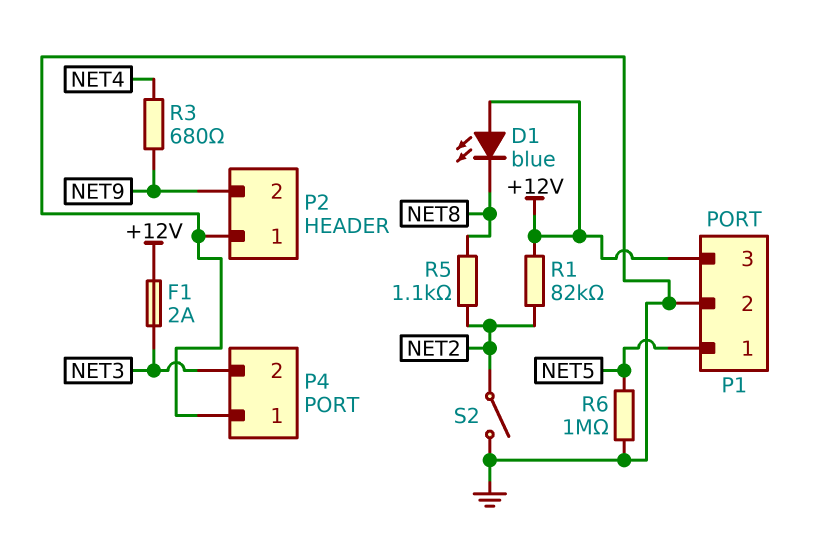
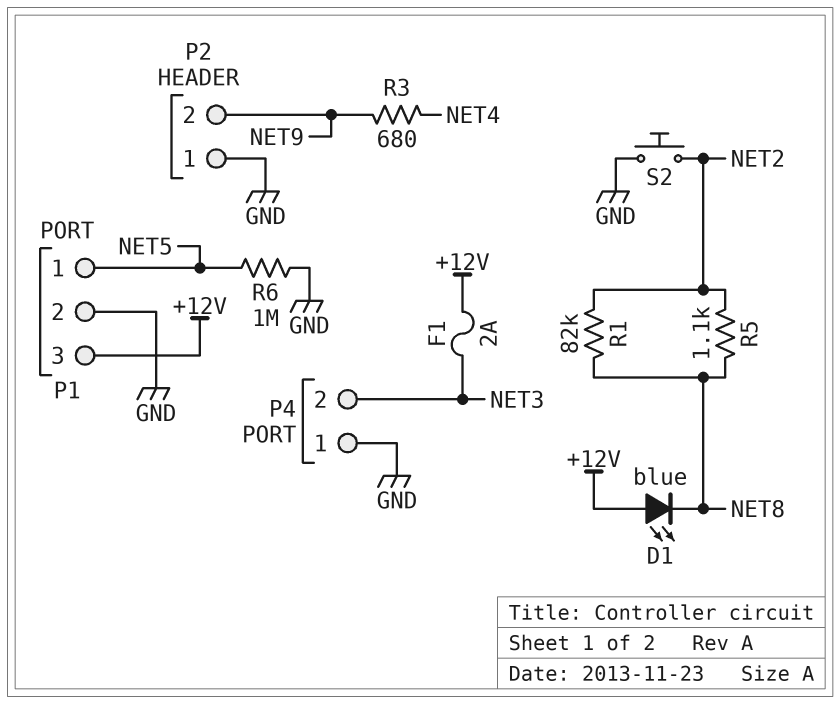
R1: 82k (+12V, NET2) -> 82k (NET2, NET8)
S2: switch (GND, NET2) -> button (GND, NET2)

